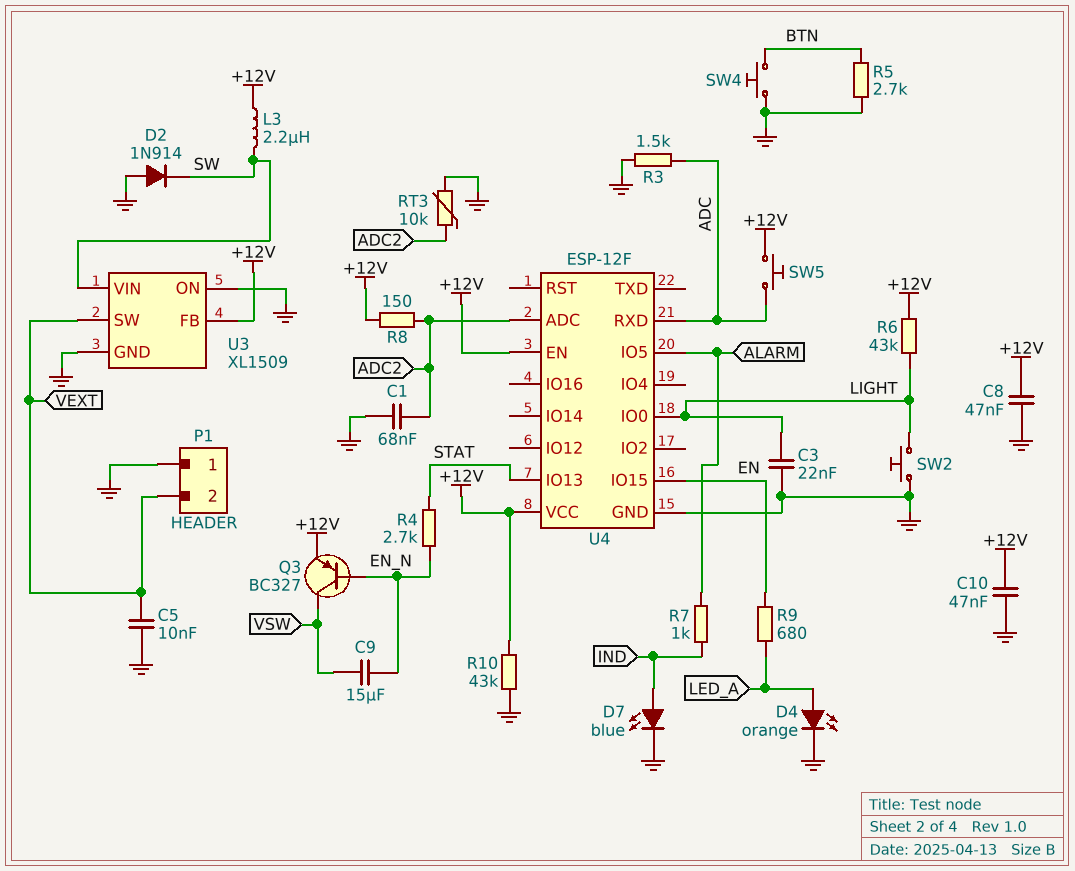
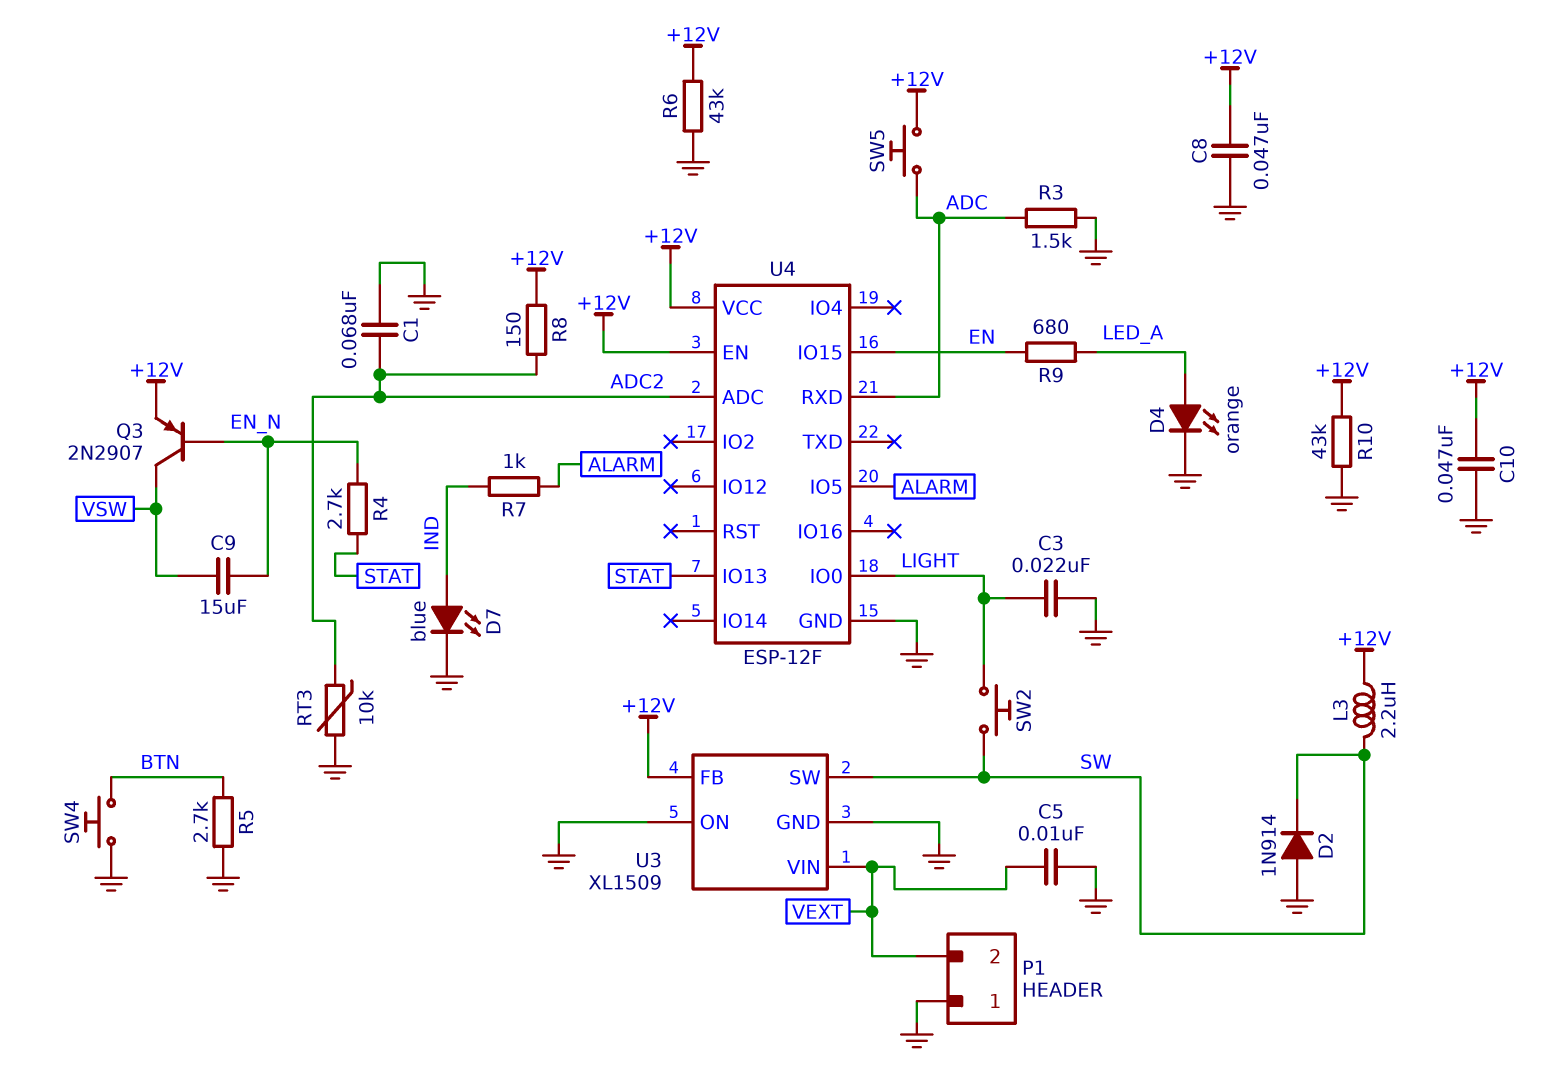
Q3: PNP BC327 (B EN_N, C VSW, E +12V) -> PNP 2N2907 (B EN_N, C VSW, E +12V)
R6: 43k (+12V, LIGHT) -> 43k (+12V, GND)
SW2: button (GND, LIGHT) -> button (LIGHT, SW)
U3 pin SW: VEXT -> SW
U3 pin VIN: SW -> VEXT

